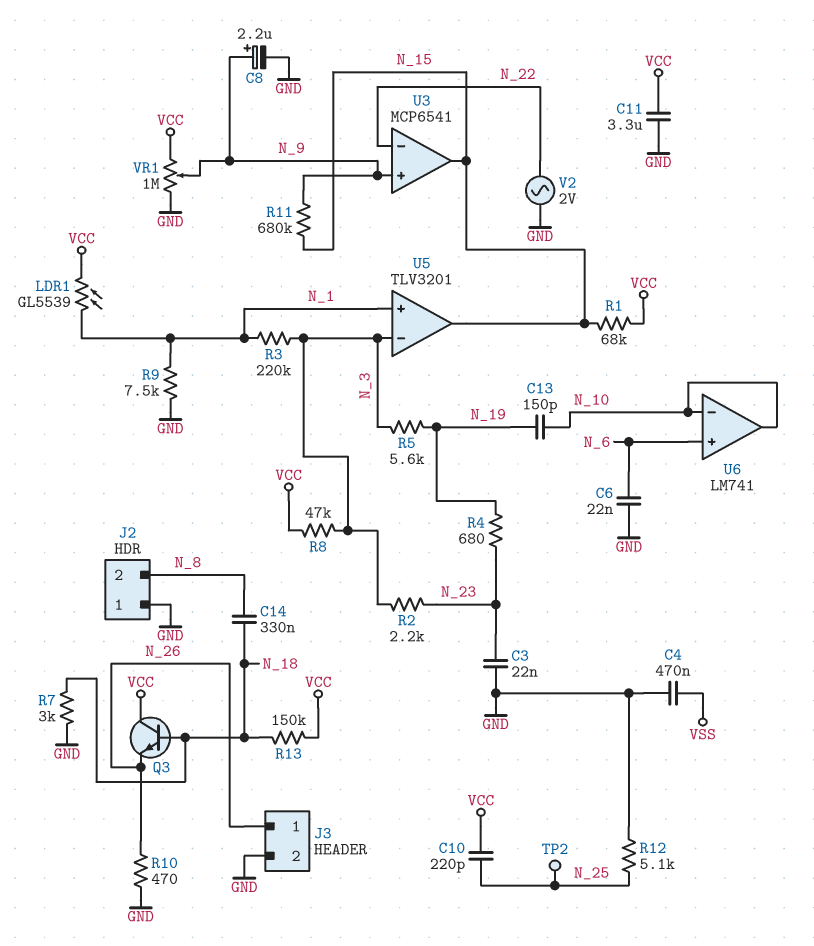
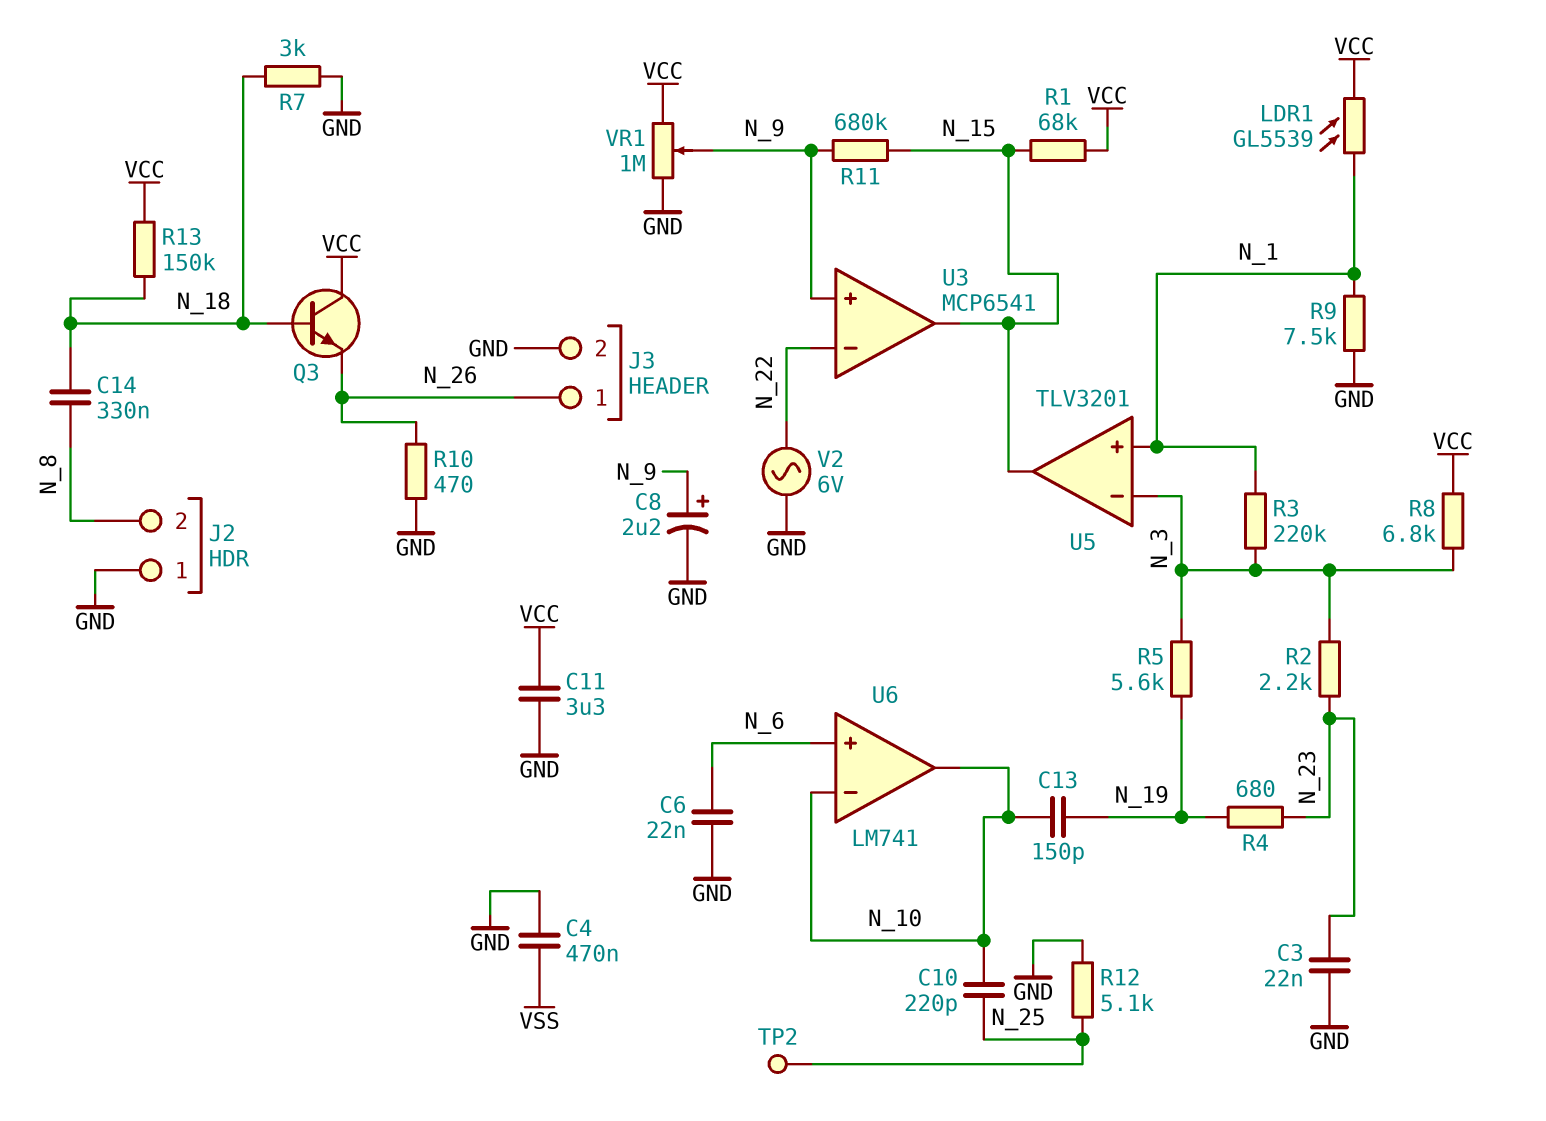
C10: 220pF (N_25, VCC) -> 220pF (N_10, N_25)
R8: 47k (N_3, VCC) -> 6.8k (N_3, VCC)
V2: AC 2V (GND, N_22) -> AC 6V (GND, N_22)

